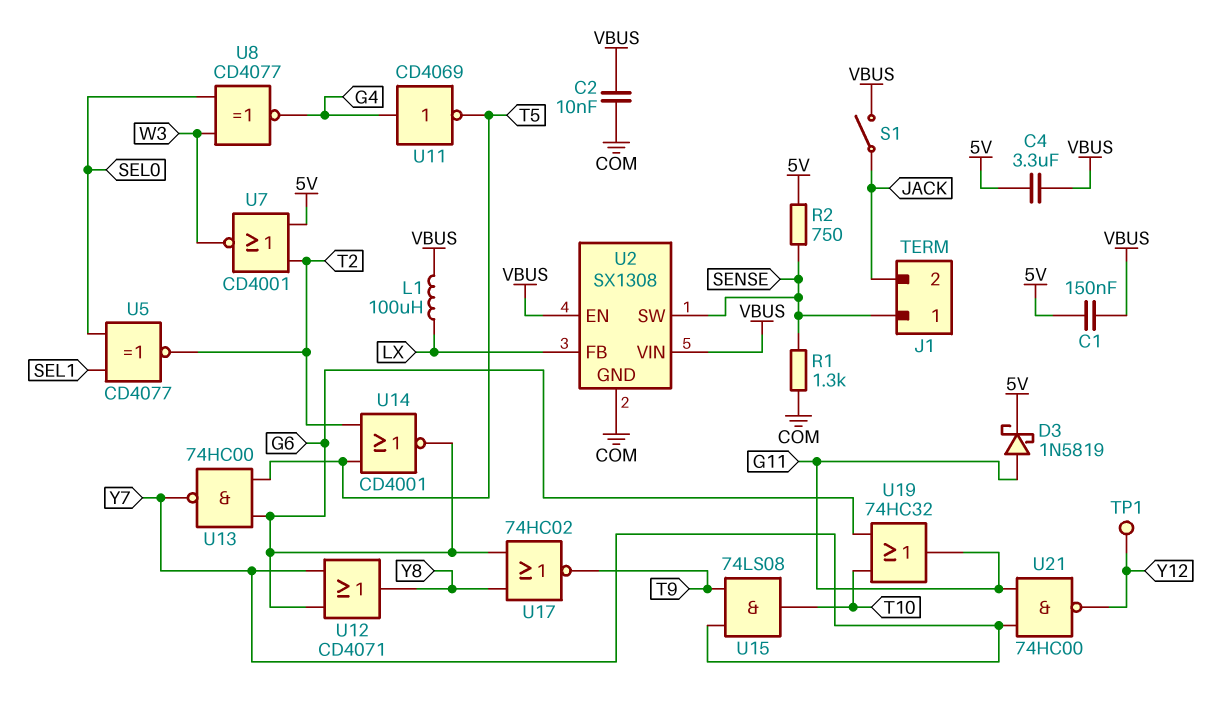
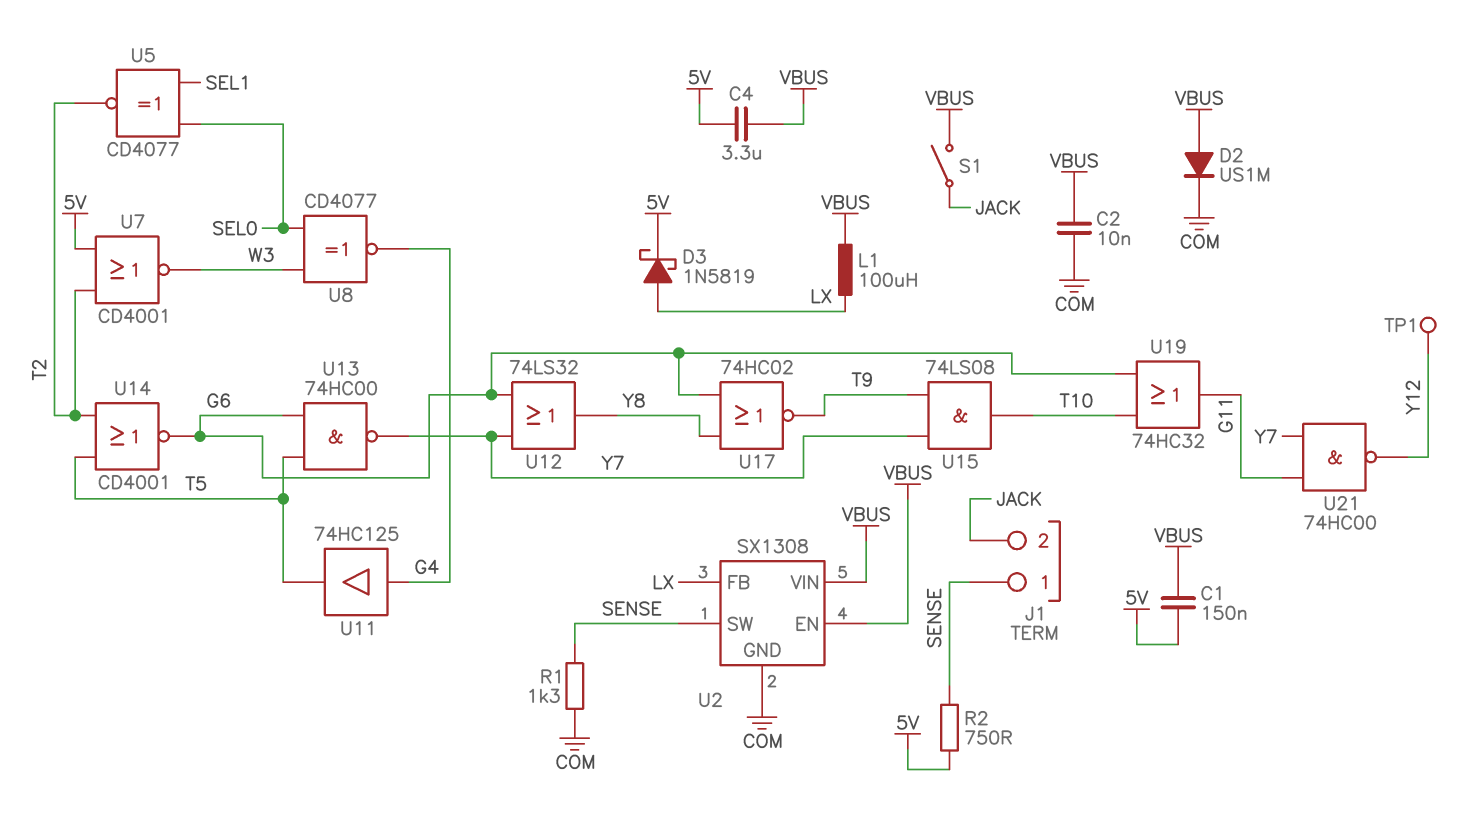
D2: none -> diode US1M (A VBUS, K COM)
D3: schottky 1N5819 (A G11, K 5V) -> schottky 1N5819 (A LX, K 5V)
U11: NOT CD4069 (in G4, out T5) -> buffer 74HC125 (in G4, out T5)
U12: OR CD4071 (in G6, in Y7, out Y8) -> OR 74LS32 (in G6, in Y7, out Y8)

